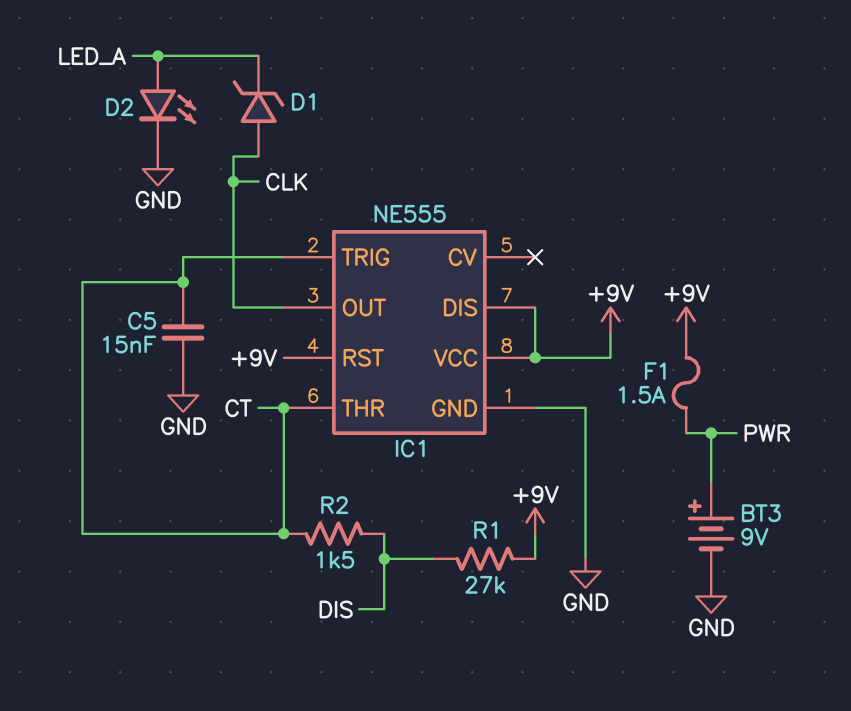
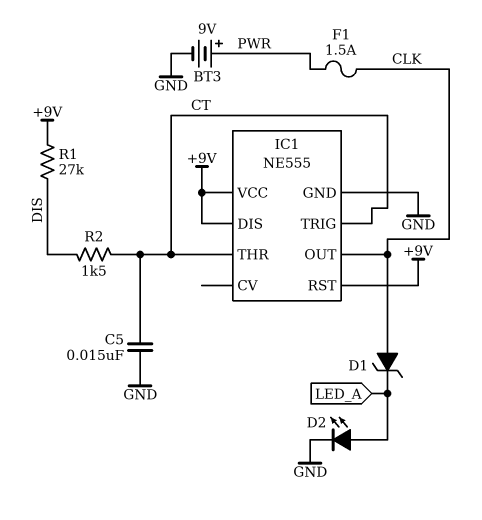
F1: 1.5A (+9V, PWR) -> 1.5A (CLK, PWR)

